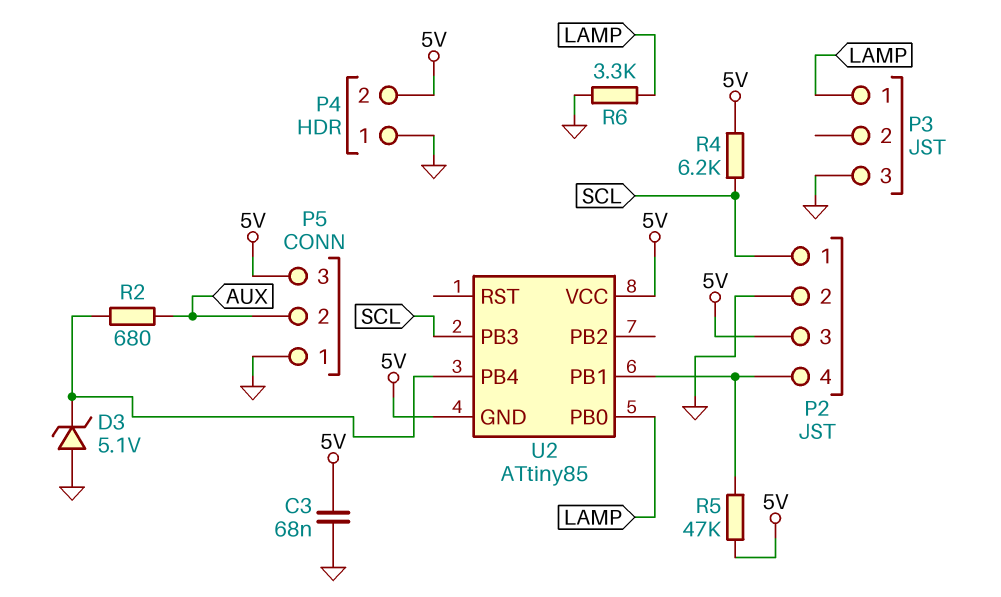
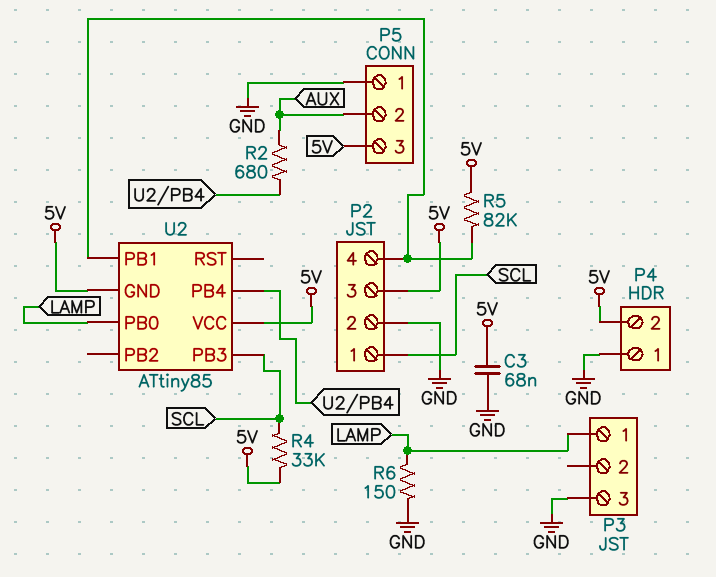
D3: zener 5.1V (A GND, K U2/PB4) -> none
R4: 6.2k (5V, SCL) -> 33k (5V, SCL)
R5: 47k (5V, P2/4) -> 82k (5V, P2/4)
R6: 3.3k (GND, LAMP) -> 150 (GND, LAMP)

